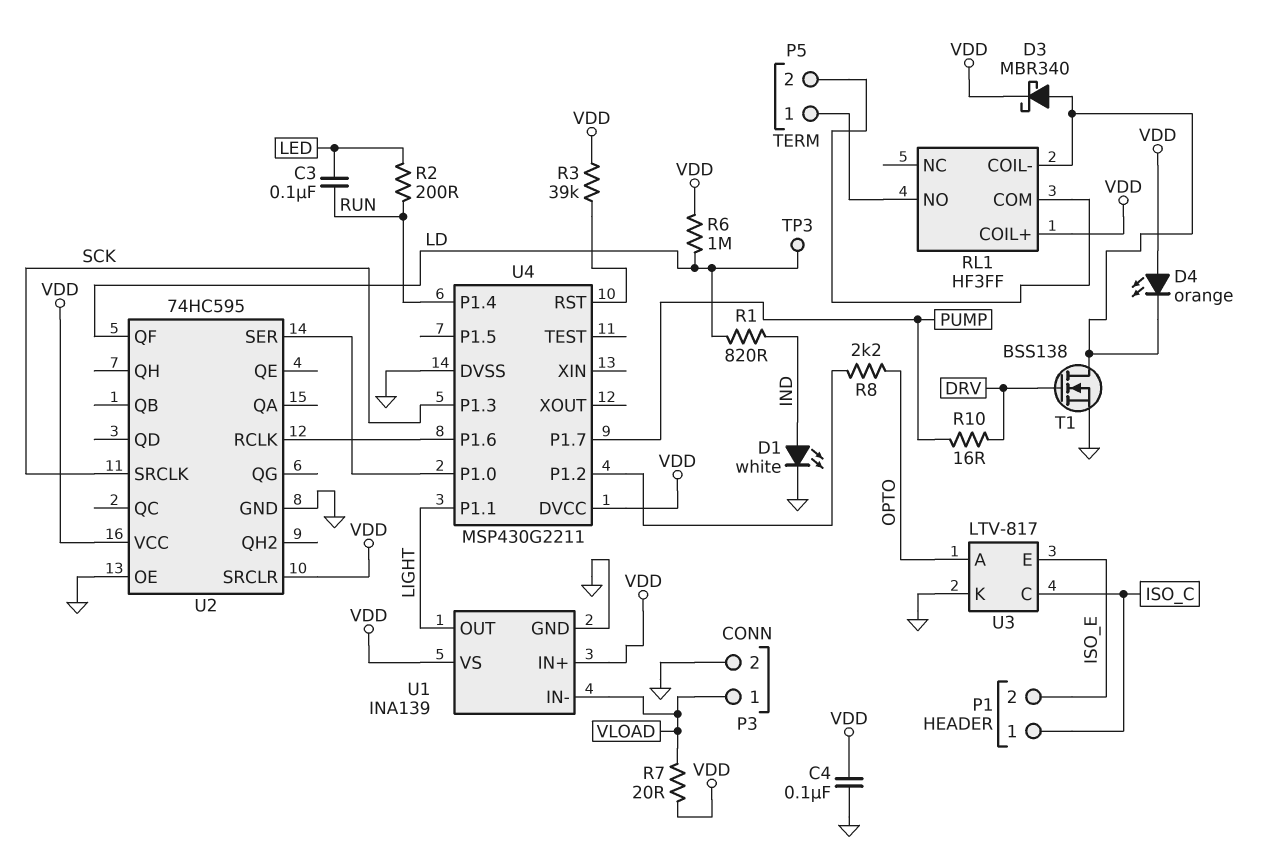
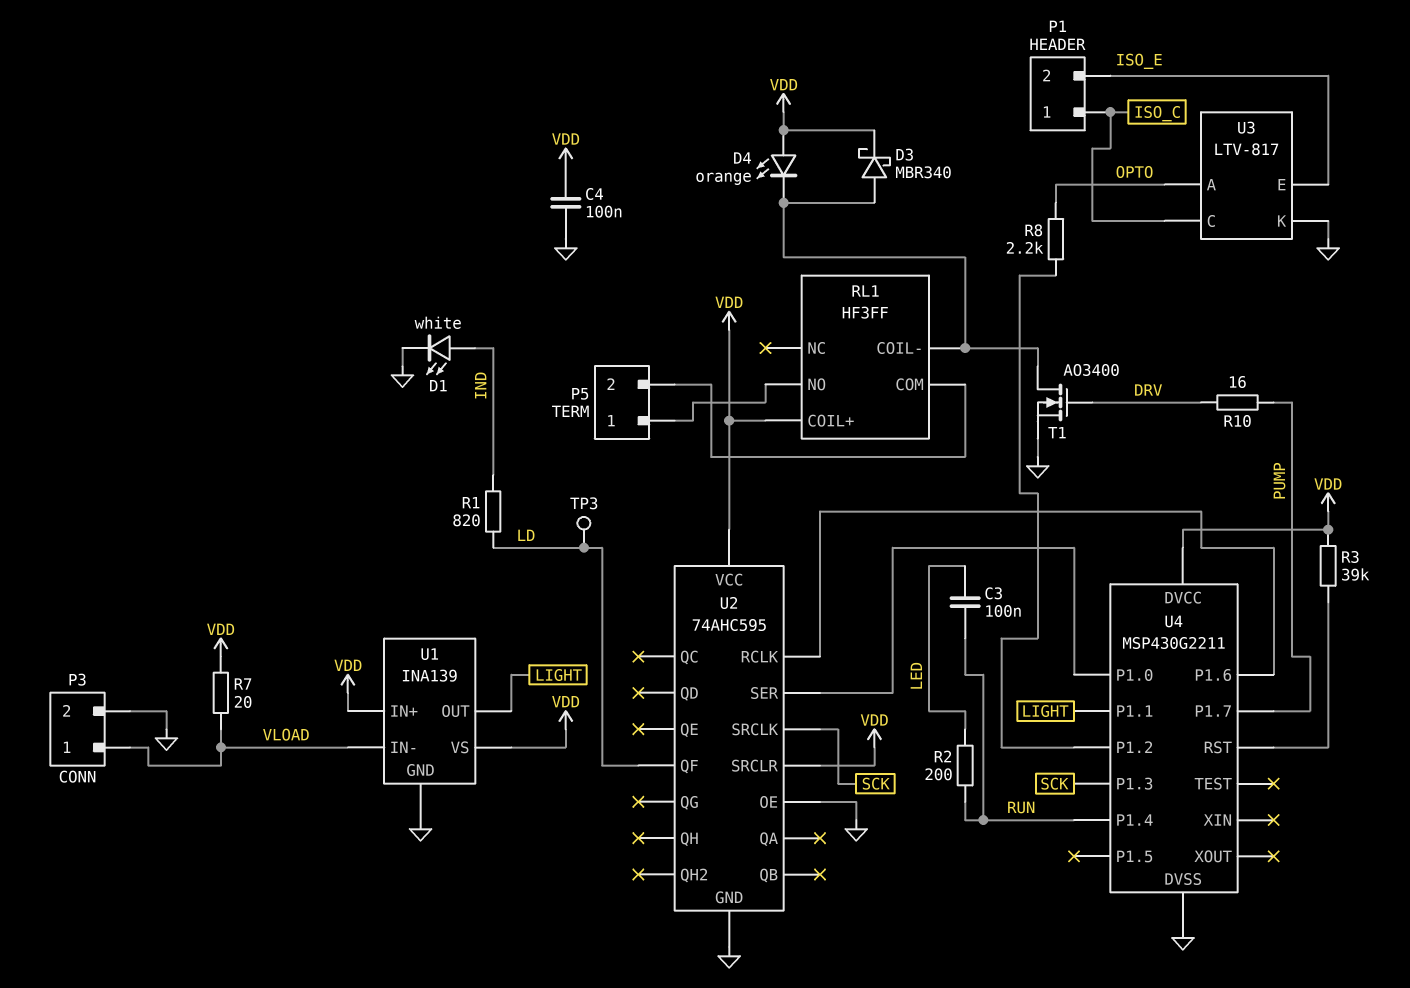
R6: 1M (LD, VDD) -> none
T1: NMOS BSS138 (G DRV, D RL1/COIL-, S GND) -> NMOS AO3400 (G DRV, D RL1/COIL-, S GND)
U2: 74HC595 -> 74AHC595

